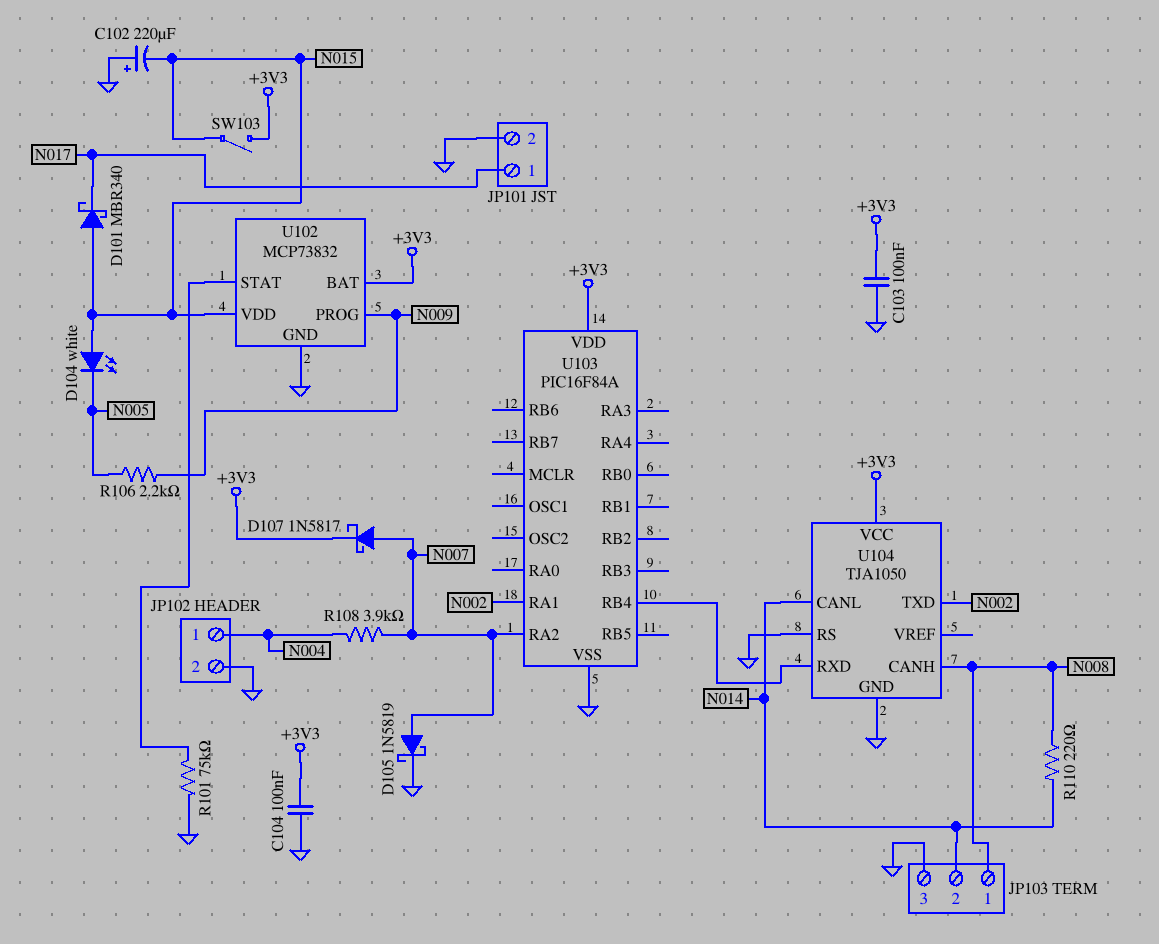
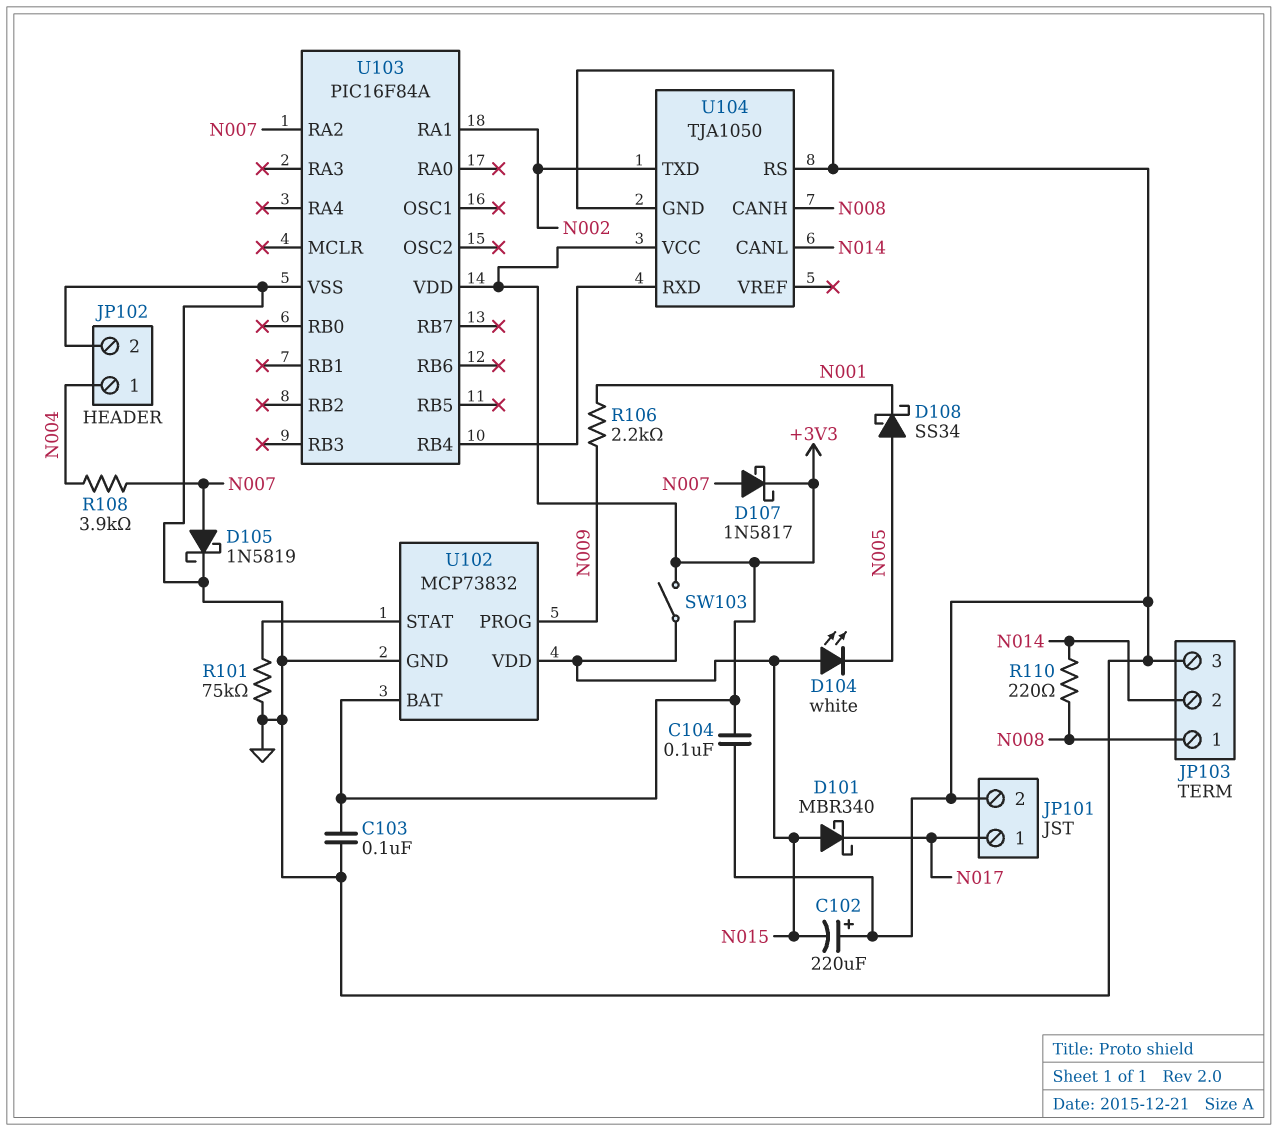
D108: none -> schottky SS34 (A N005, K N001)
R106: 2.2k (N005, N009) -> 2.2k (N001, N009)

